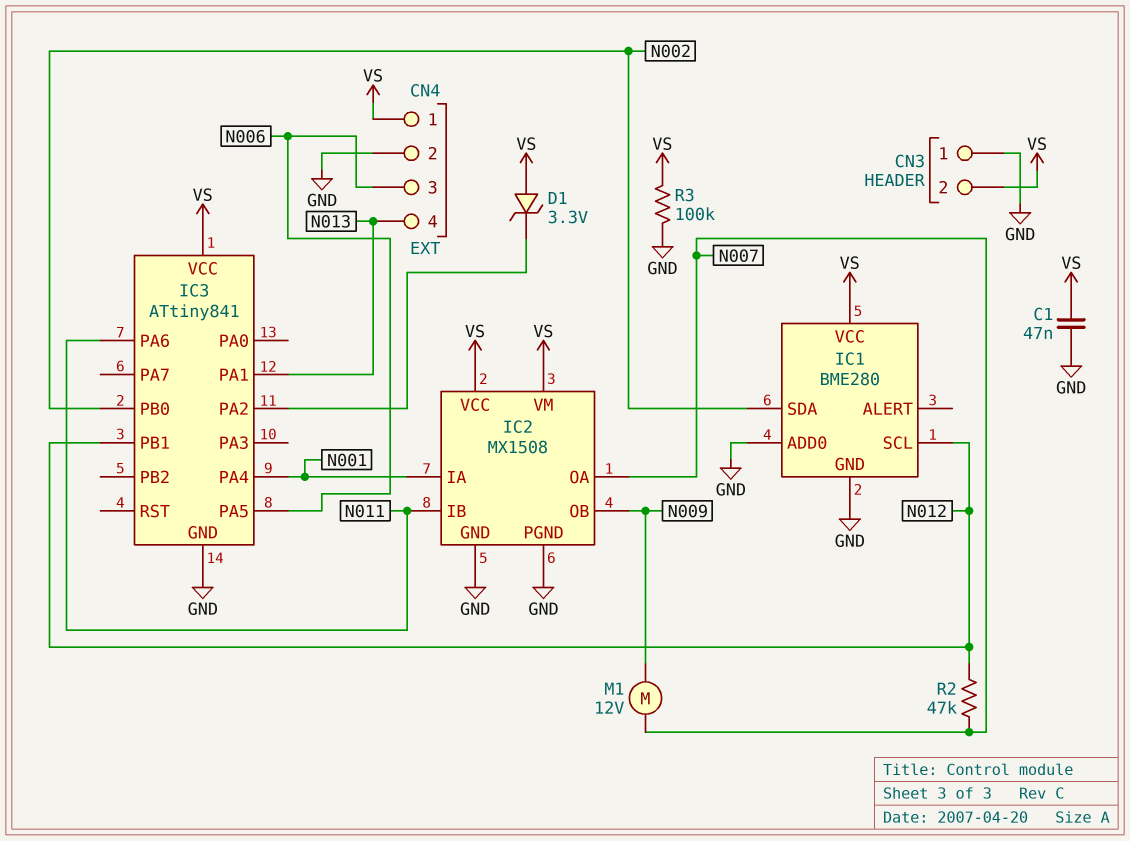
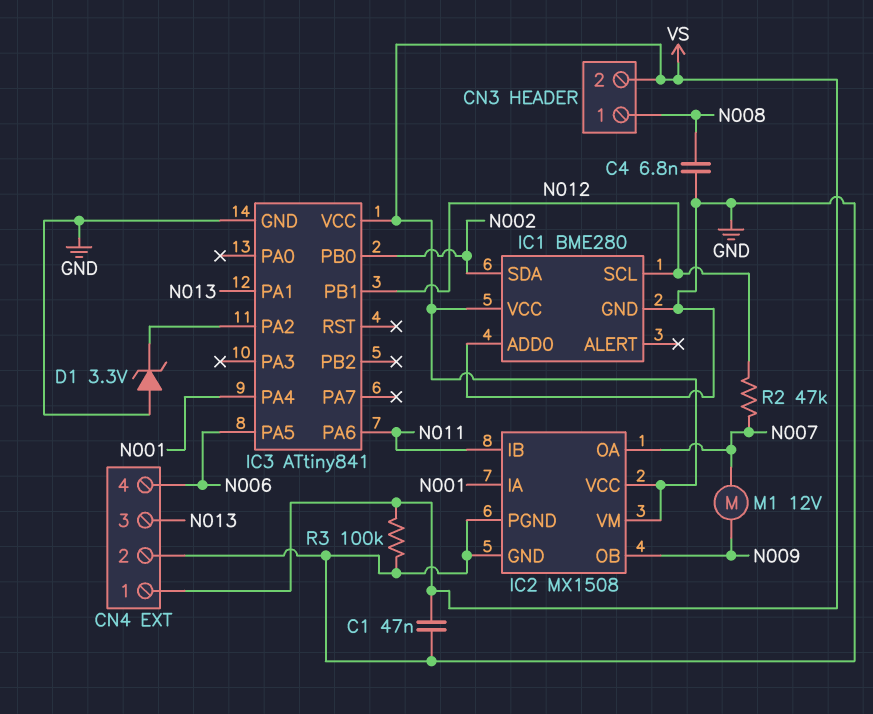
C4: none -> 6.8nF (GND, N008)
CN3 pin 1: GND -> N008
CN4 pin 3: N006 -> N013
CN4 pin 4: N013 -> N006
D1: zener 3.3V (A VS, K IC3/PA2) -> zener 3.3V (A GND, K IC3/PA2)

